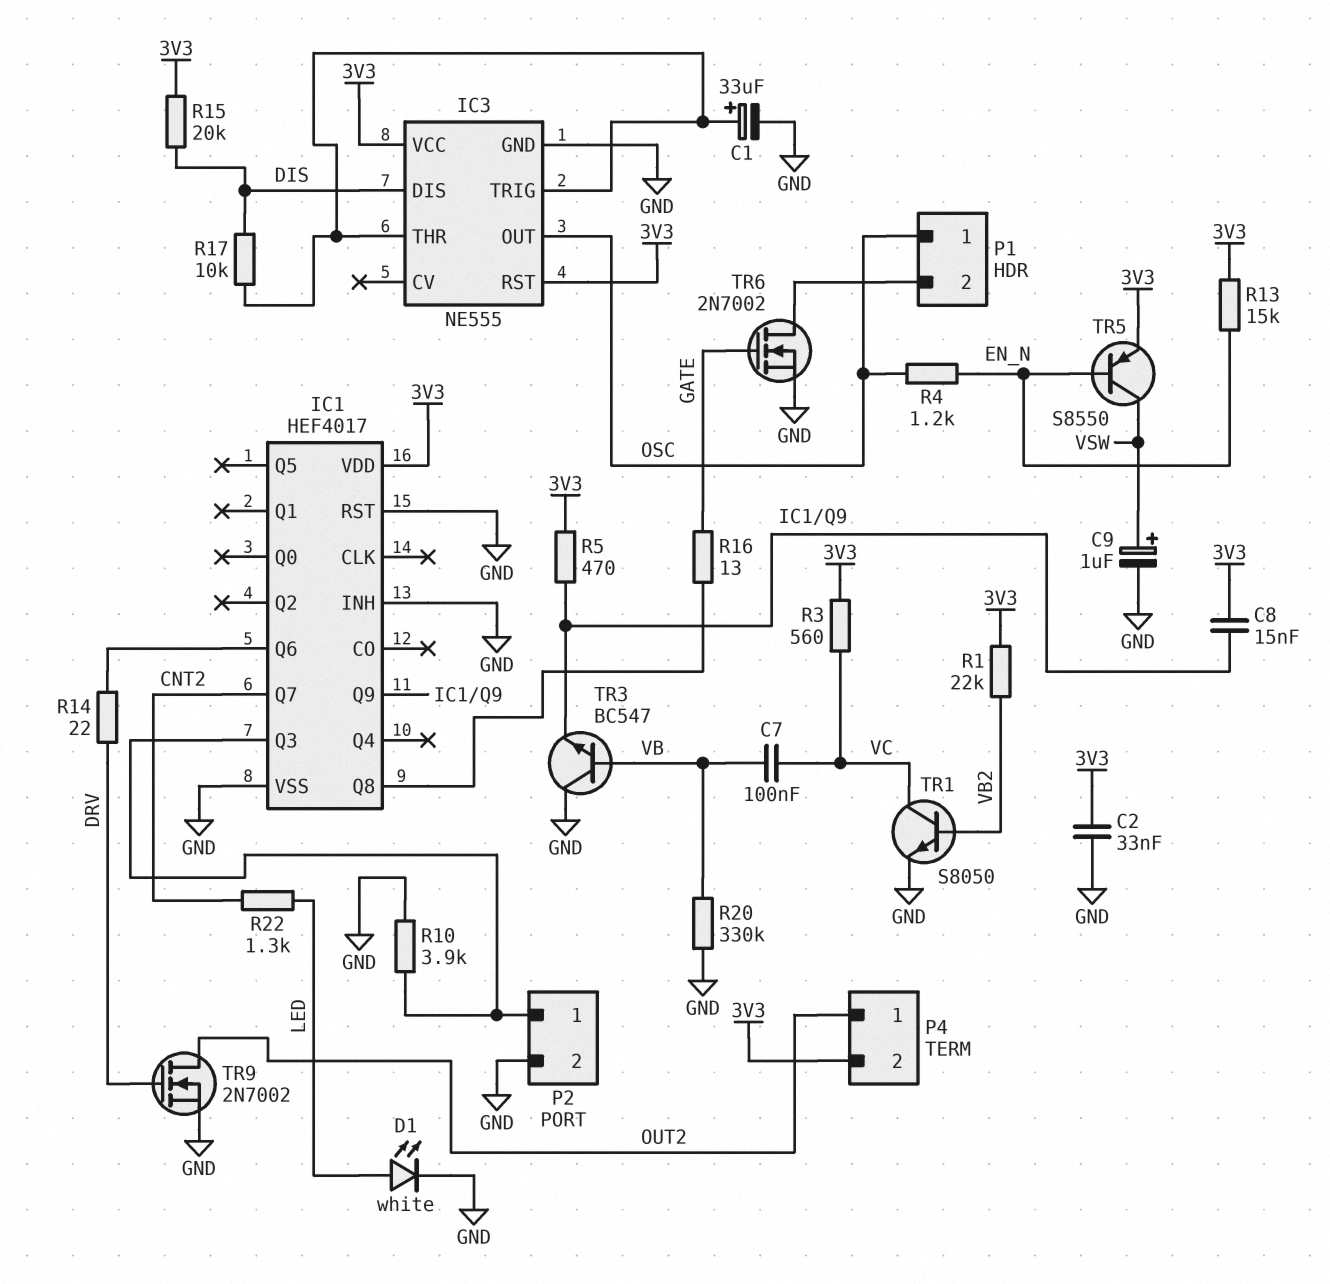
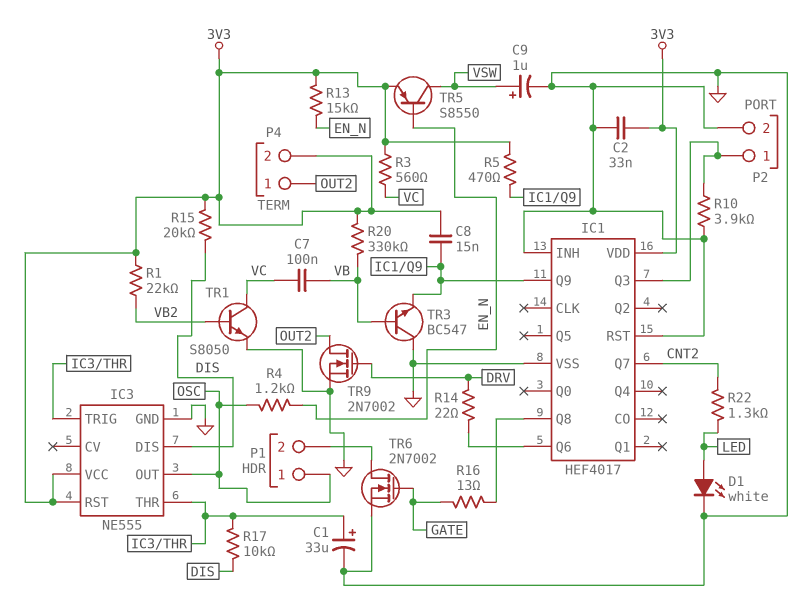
R20: 330k (GND, VB) -> 330k (3V3, VB)

